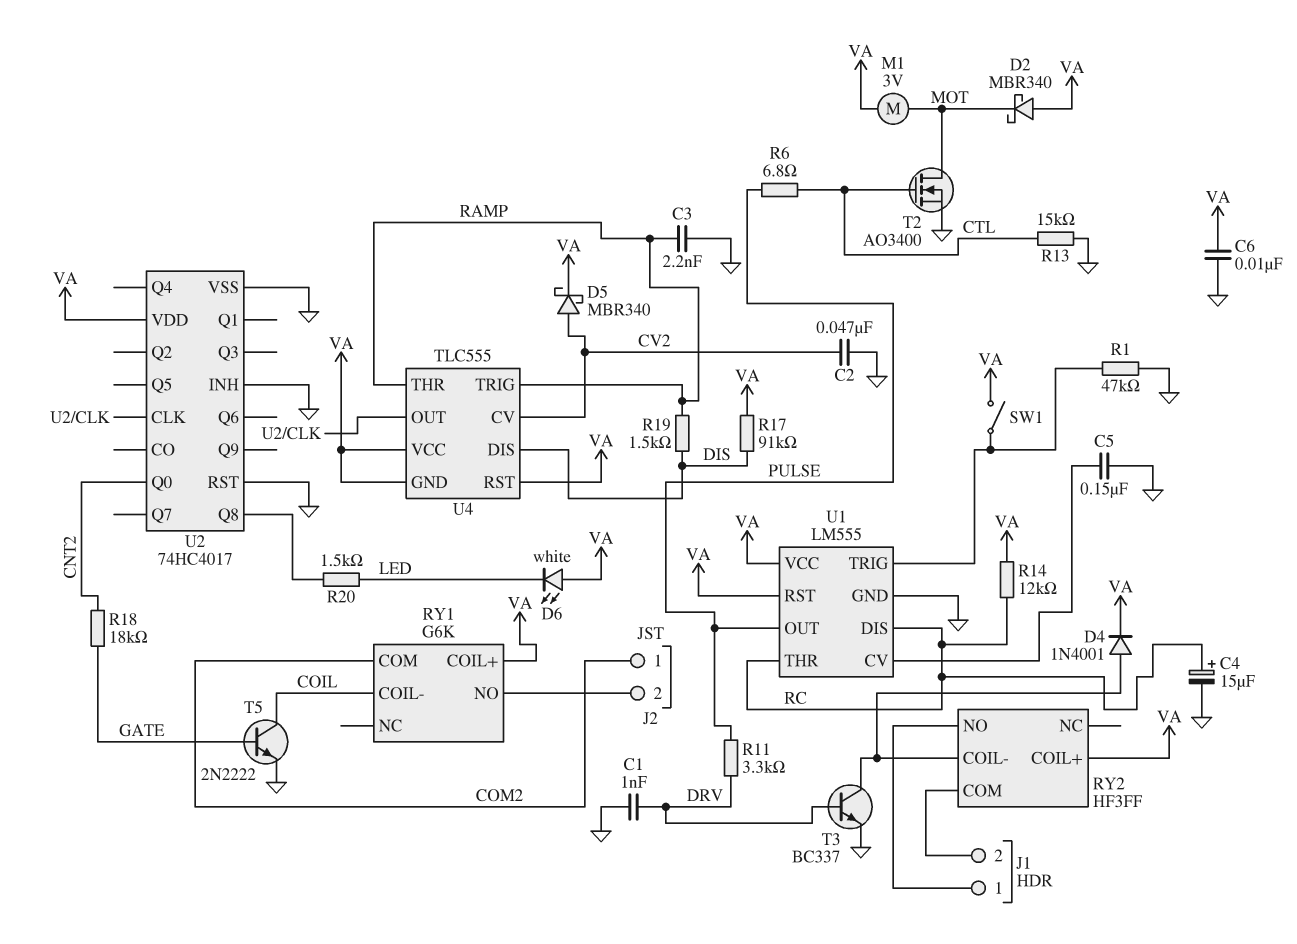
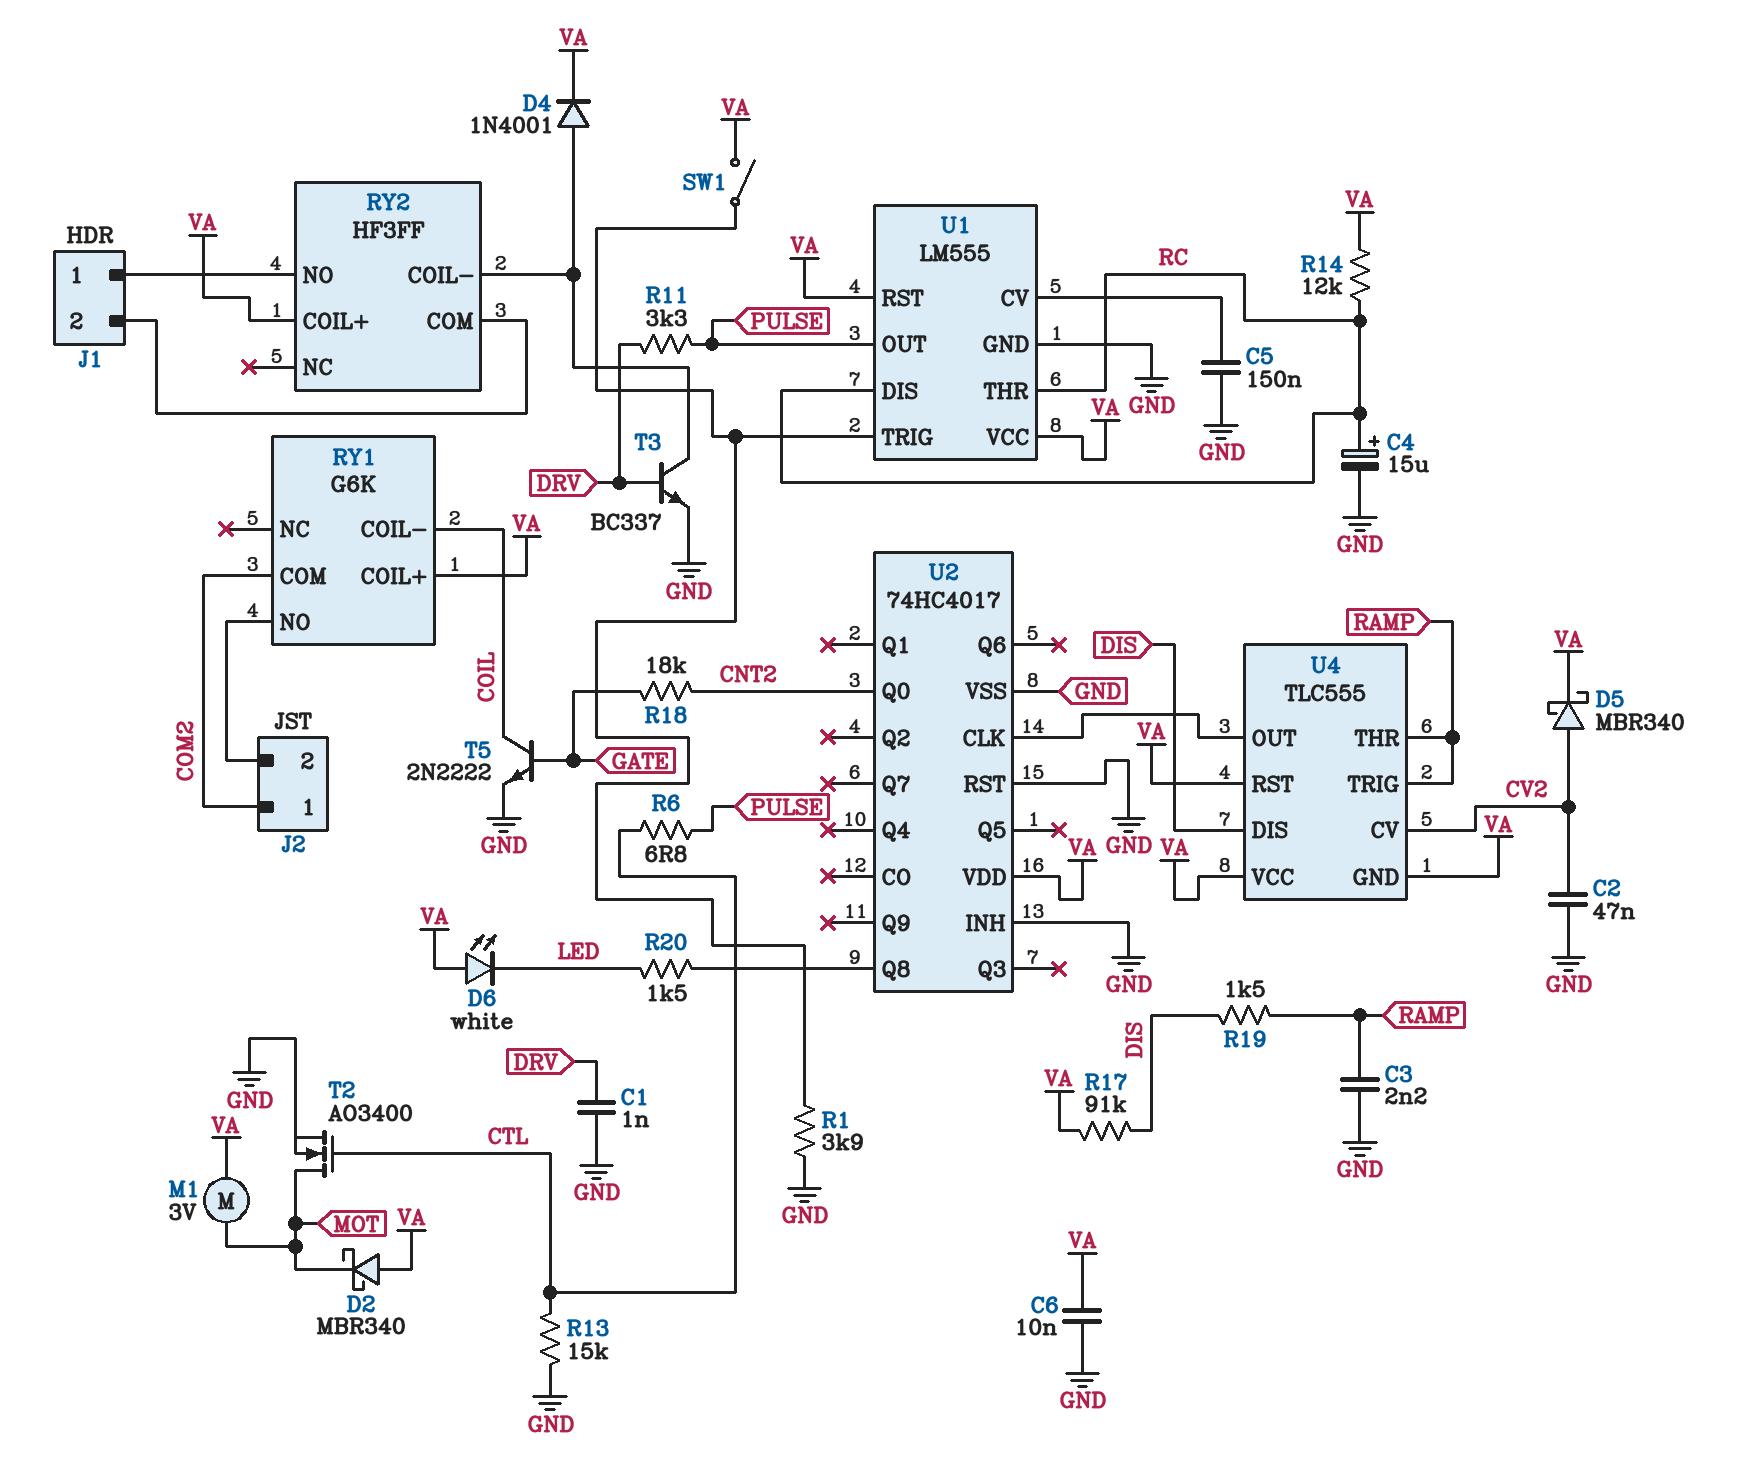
R1: 47k (GND, U1/TRIG) -> 3.9k (GND, U1/TRIG)

